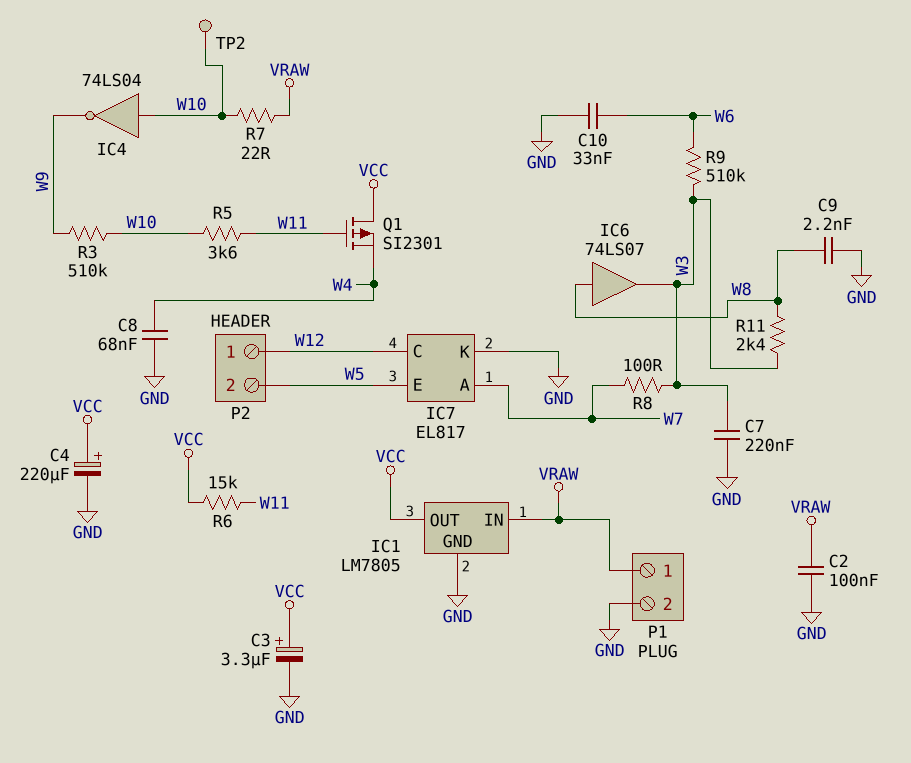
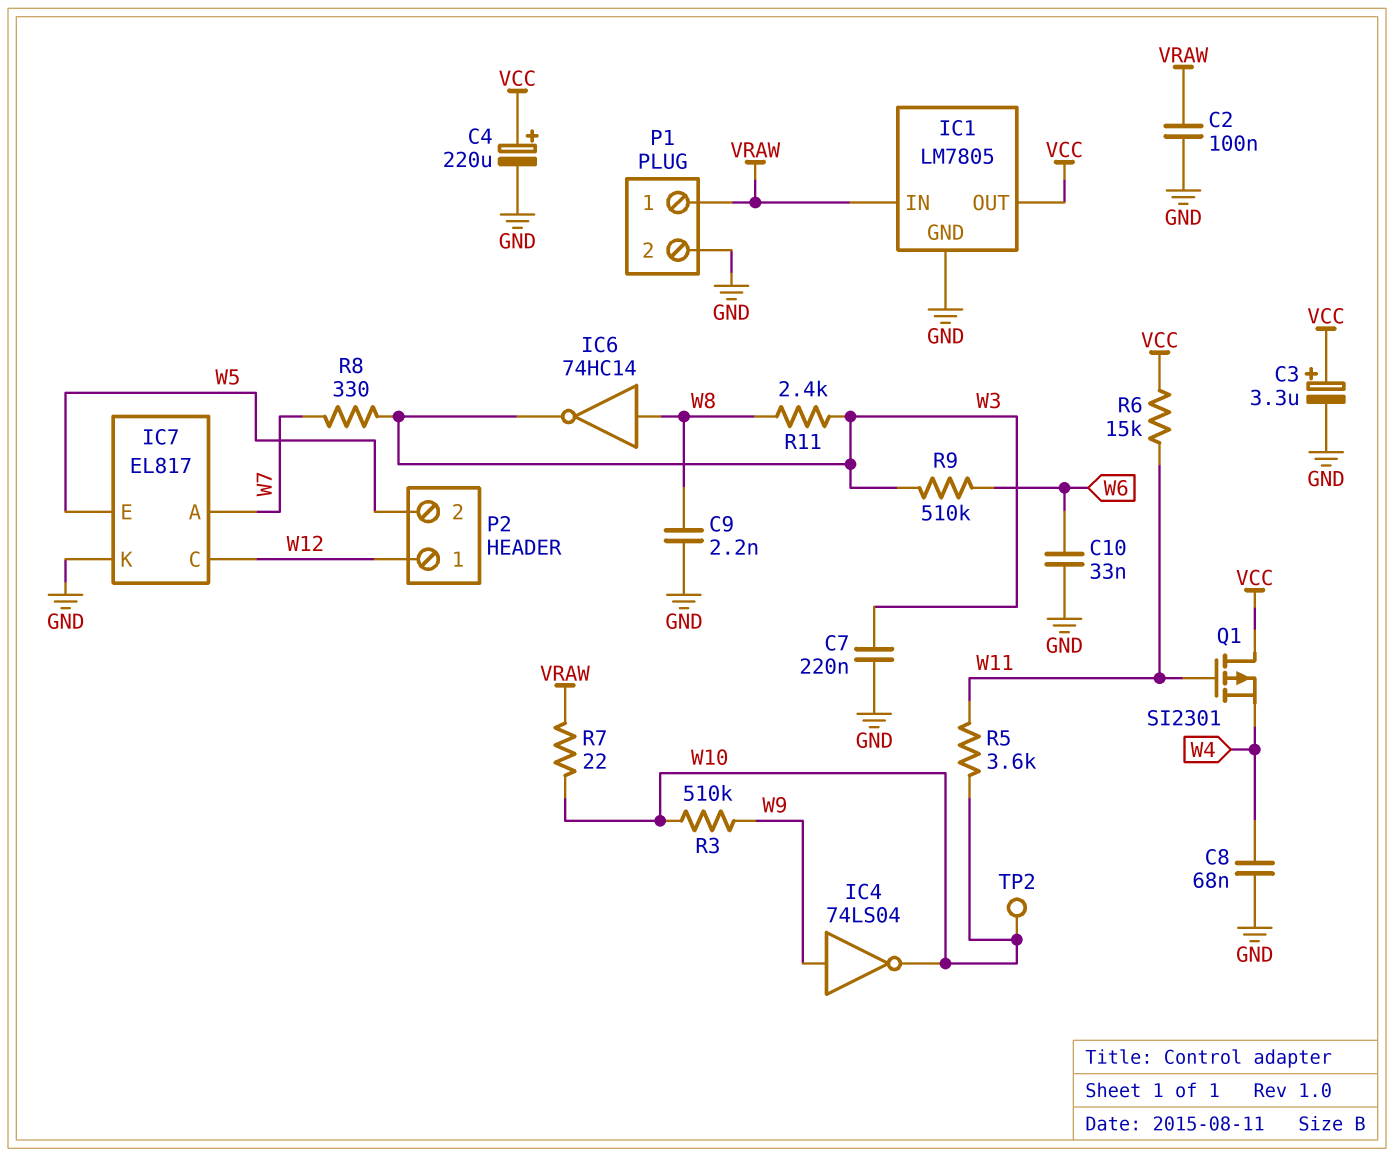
IC4: NOT 74LS04 (in W10, out W9) -> NOT 74LS04 (in W9, out W10)
IC6: buffer 74LS07 (in W8, out W3) -> NOT 74HC14 (in W8, out W3)
R8: 100 (W3, W7) -> 330 (W3, W7)

